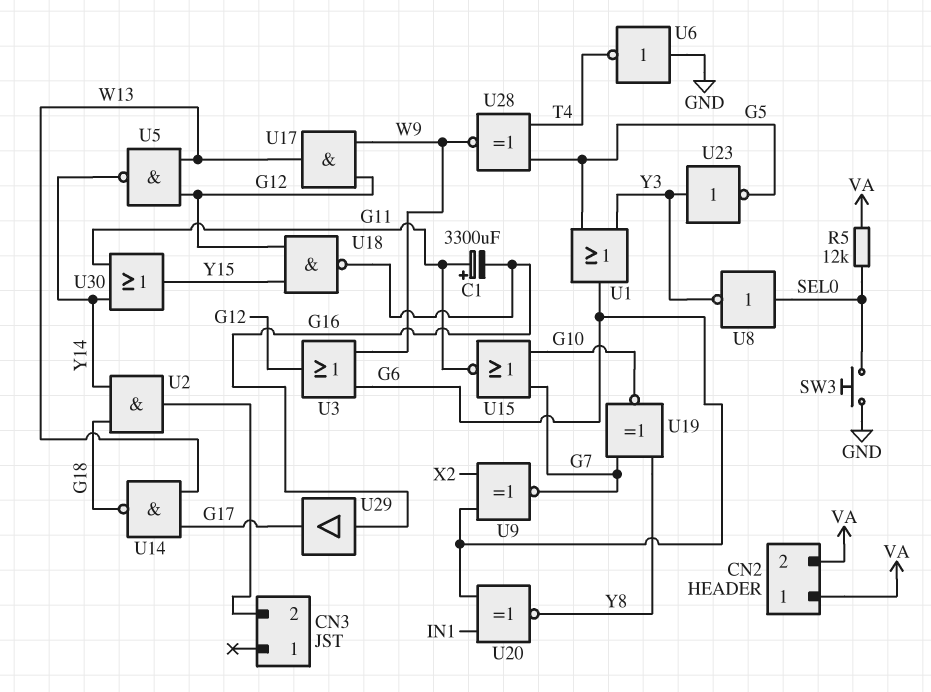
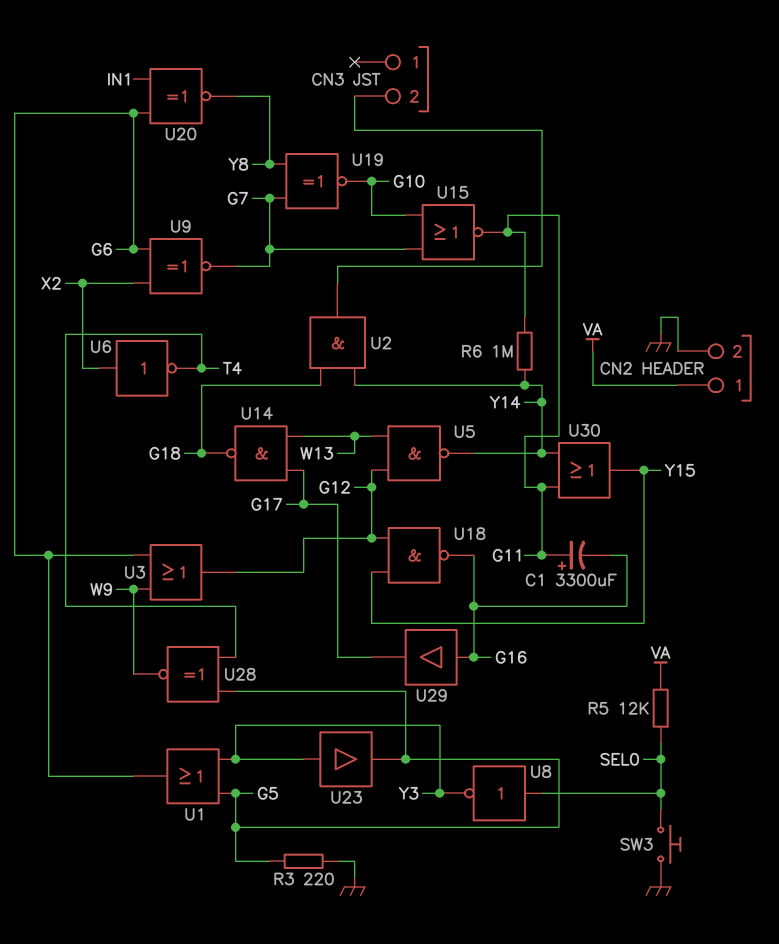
CN2 pin 2: VA -> GND
R3: none -> 220 (G5, GND)
R6: none -> 1M (G11, Y14)
U6: NOT (in GND, out T4) -> NOT (in X2, out T4)
U17: AND (in G12, in W9, out W13) -> none
U23: NOT (in Y3, out G5) -> buffer (in Y3, out G5)

